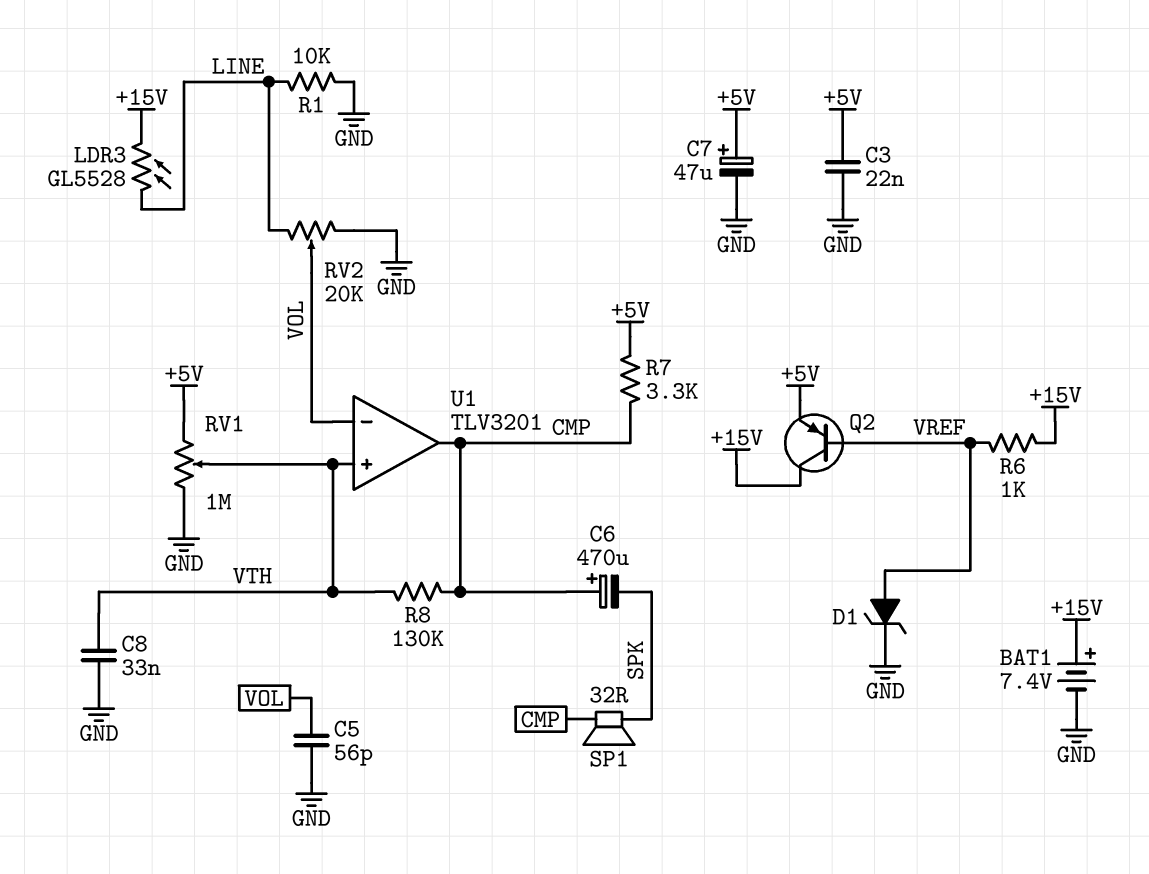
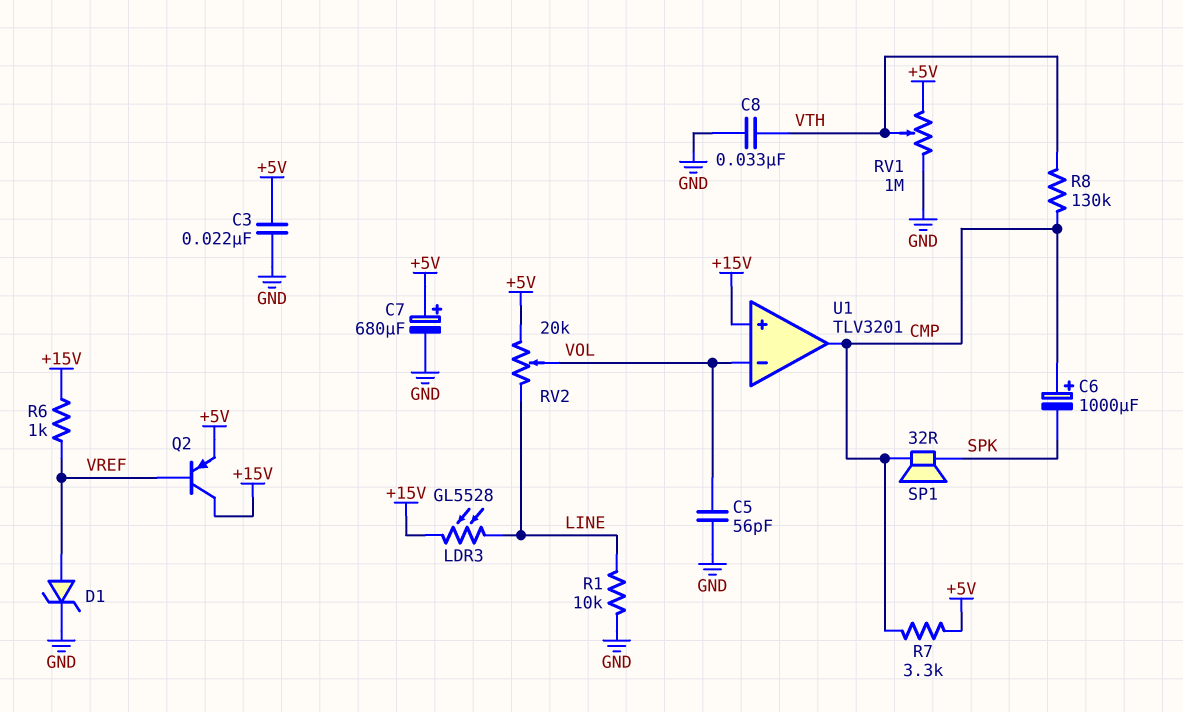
BAT1: 7.4V (plus +15V, minus GND) -> none
C6: 470uF (plus CMP, minus SPK) -> 1000uF (plus CMP, minus SPK)
C7: 47uF (plus +5V, minus GND) -> 680uF (plus +5V, minus GND)
RV2: 20k (GND, LINE, wiper VOL) -> 20k (+5V, LINE, wiper VOL)
U1 pin in+: VTH -> +15V

